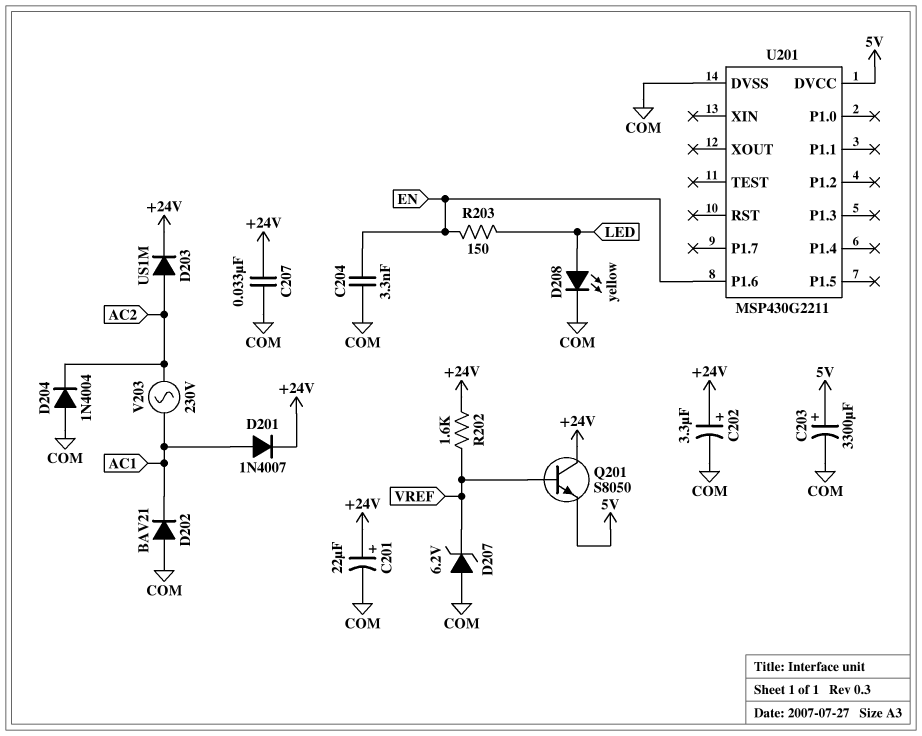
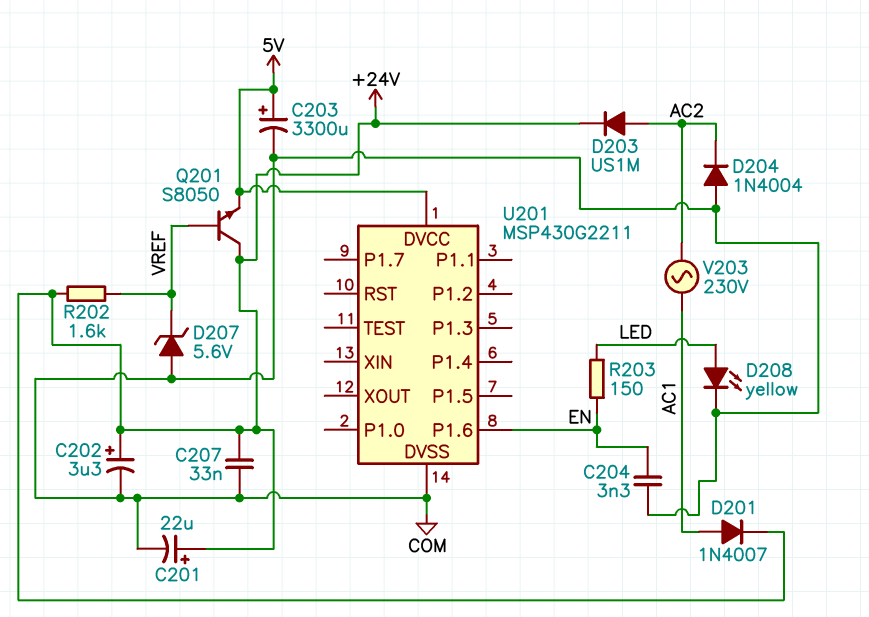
D202: diode BAV21 (A COM, K AC1) -> none
D207: zener 6.2V (A COM, K VREF) -> zener 5.6V (A COM, K VREF)

